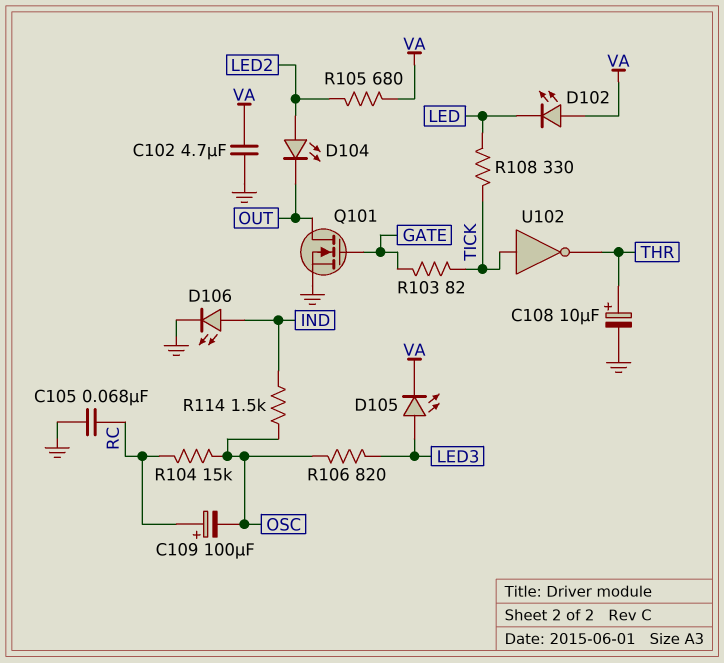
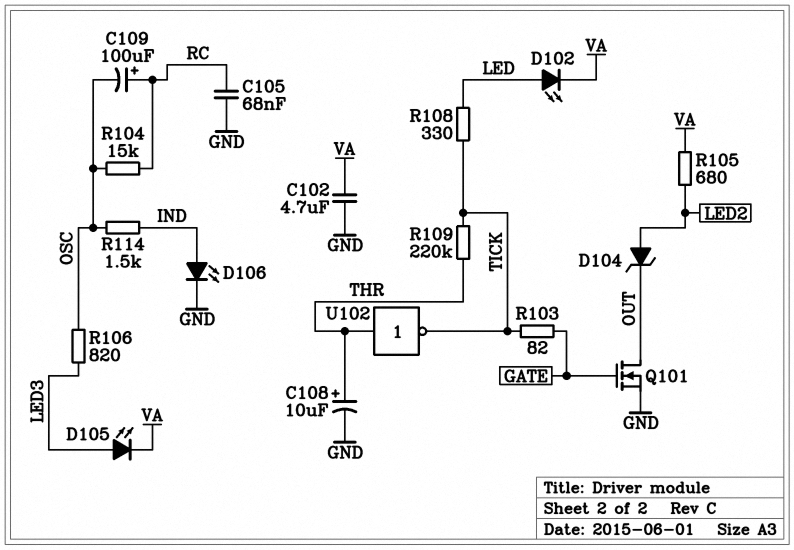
D102: LED (A VA, K LED) -> LED (A LED, K VA)
D104: LED (A LED2, K OUT) -> zener (A LED2, K OUT)
R109: none -> 220k (THR, TICK)
U102: NOT (in TICK, out THR) -> NOT (in THR, out TICK)

